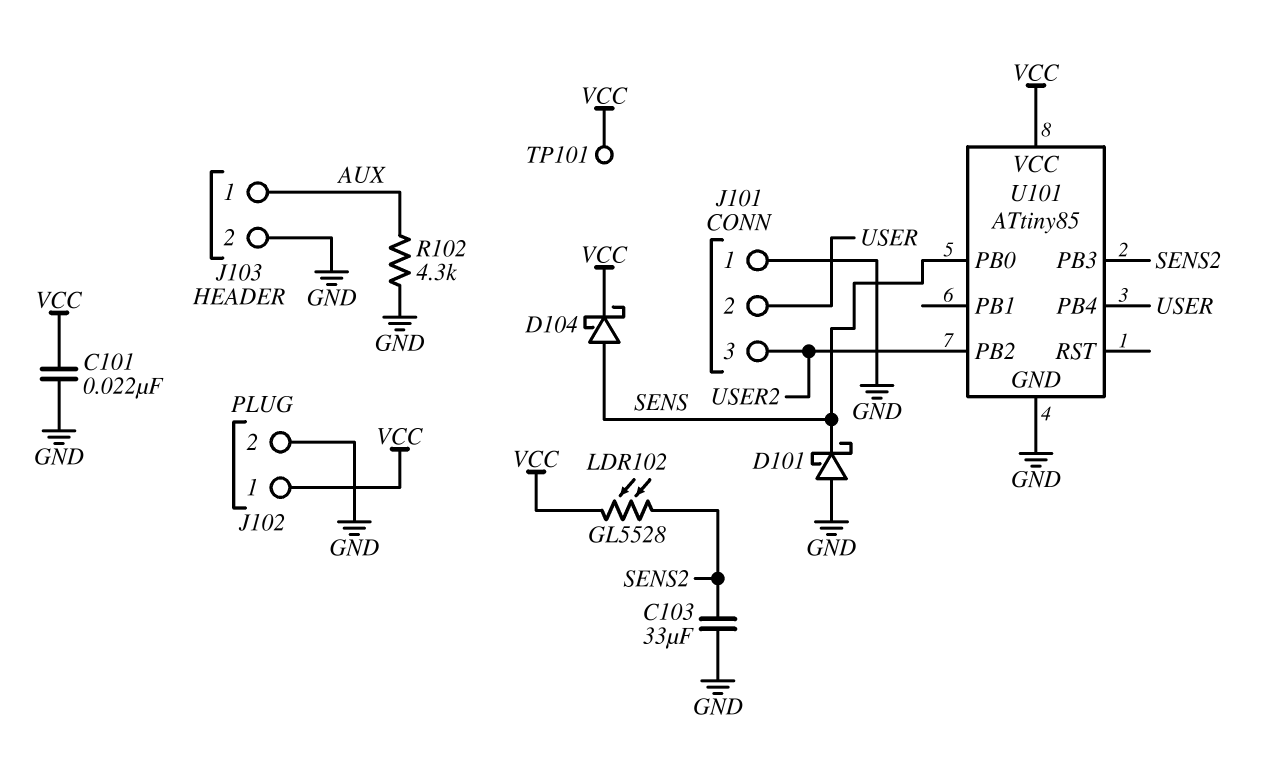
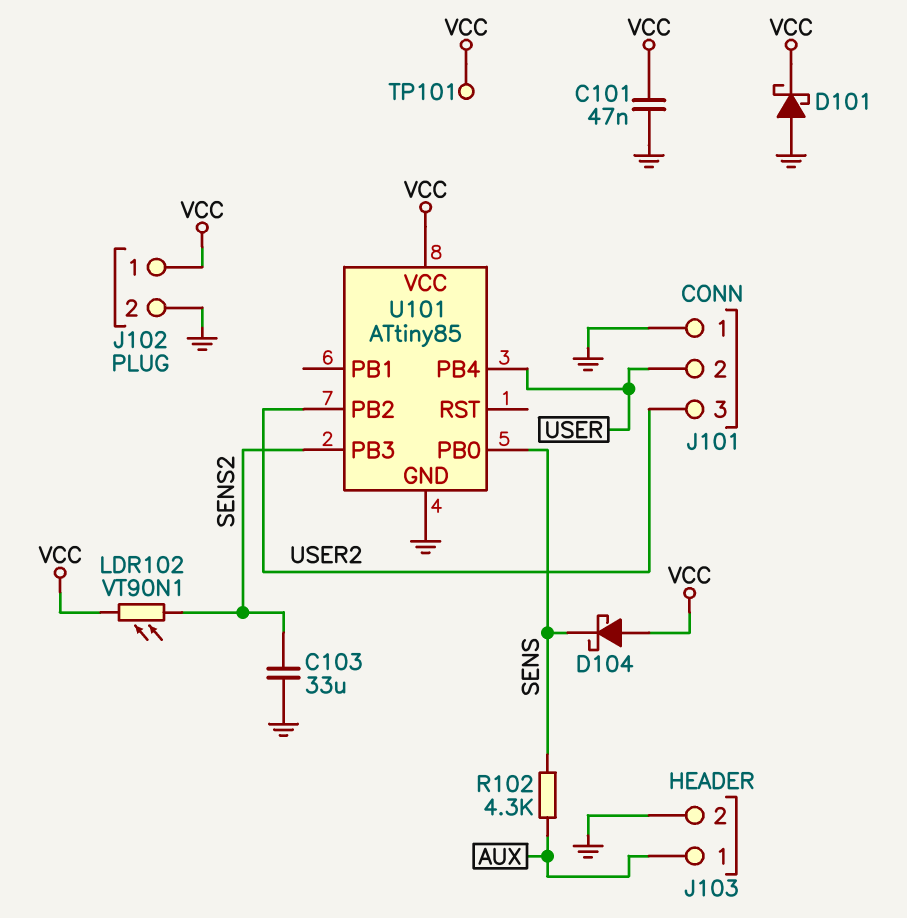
C101: 22nF (GND, VCC) -> 47nF (GND, VCC)
D101: schottky (A GND, K SENS) -> schottky (A GND, K VCC)
D104: schottky (A SENS, K VCC) -> schottky (A VCC, K SENS)
LDR102: GL5528 (SENS2, VCC) -> VT90N1 (SENS2, VCC)
R102: 4.3k (AUX, GND) -> 4.3k (AUX, SENS)

